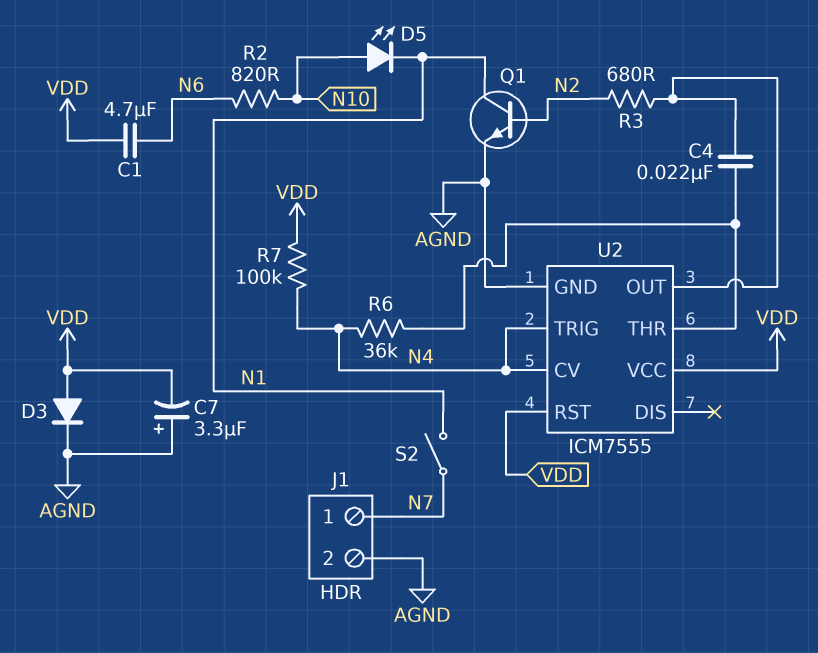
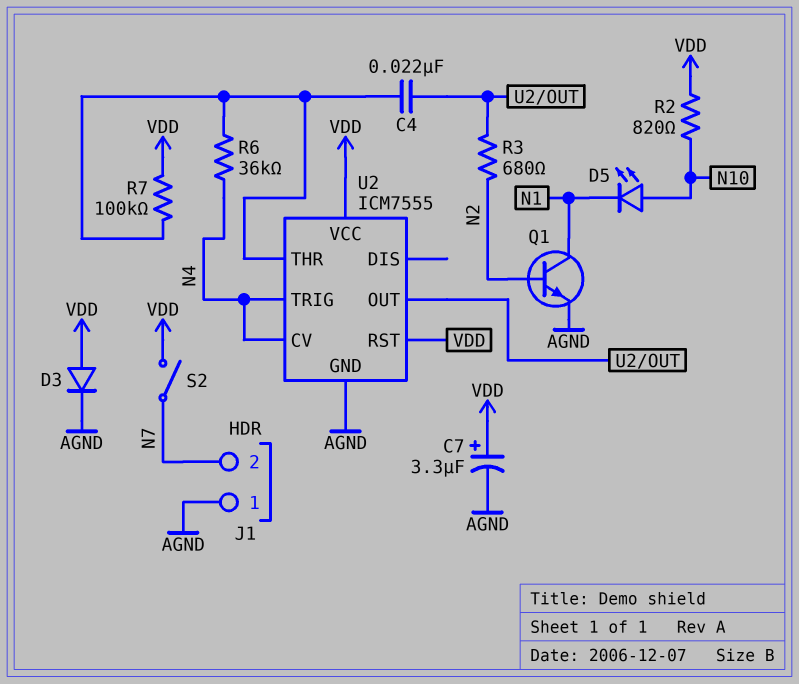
C1: 4.7uF (N6, VDD) -> none
C7: 3.3uF (plus AGND, minus VDD) -> 3.3uF (plus VDD, minus AGND)
J1 pin 1: N7 -> AGND
J1 pin 2: AGND -> N7
R2: 820 (N6, N10) -> 820 (N10, VDD)
R7: 100k (N4, VDD) -> 100k (U2/THR, VDD)
S2: switch (N1, N7) -> switch (N7, VDD)

